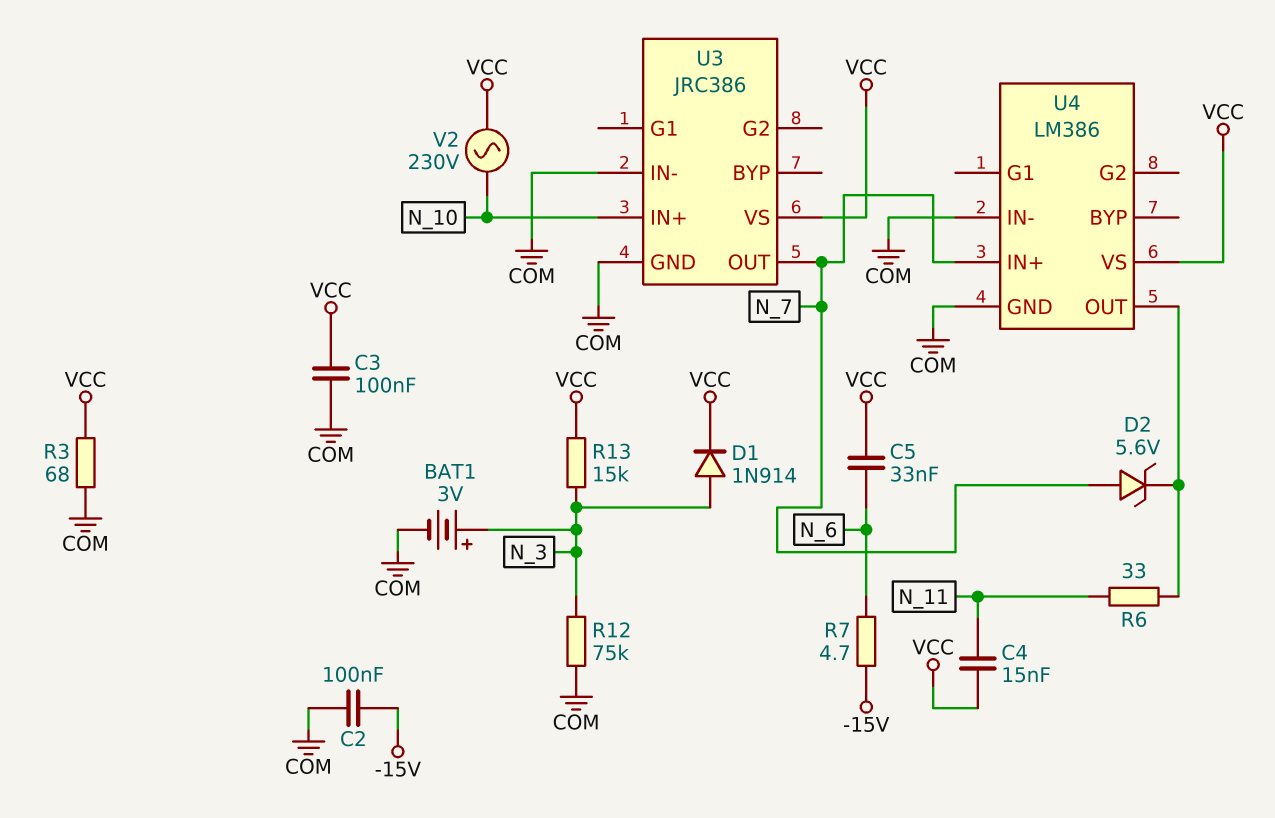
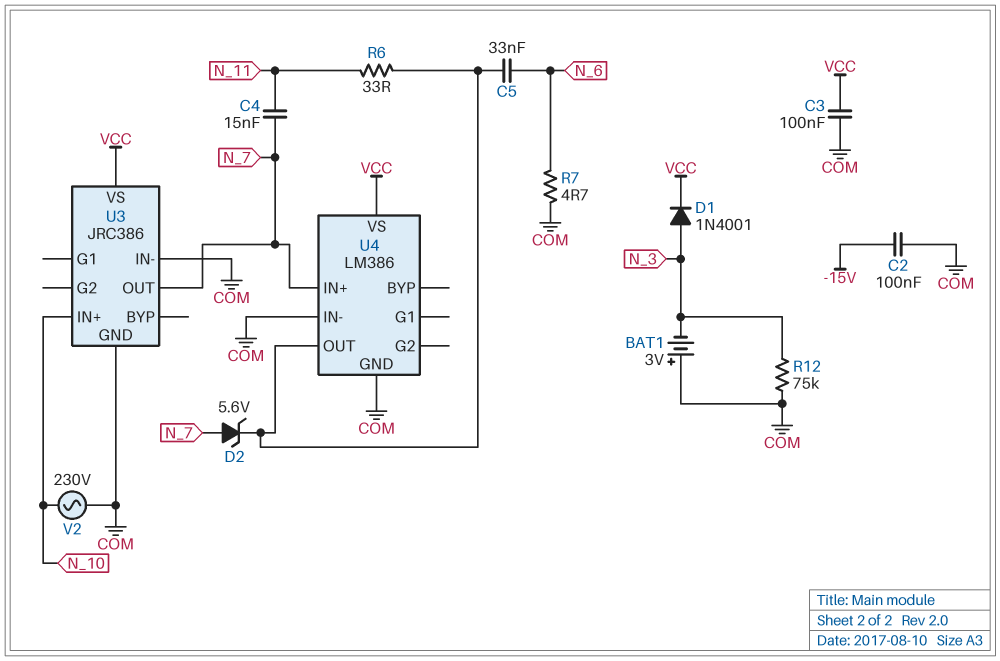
BAT1: 3V (plus N_3, minus COM) -> 3V (plus COM, minus N_3)
C4: 15nF (N_11, VCC) -> 15nF (N_7, N_11)
C5: 33nF (N_6, VCC) -> 33nF (N_6, U4/OUT)
D1: diode 1N914 (A N_3, K VCC) -> diode 1N4001 (A N_3, K VCC)
R3: 68 (COM, VCC) -> none
R7: 4.7 (-15V, N_6) -> 4.7 (COM, N_6)
R13: 15k (N_3, VCC) -> none
V2: AC 230V (N_10, VCC) -> AC 230V (COM, N_10)

